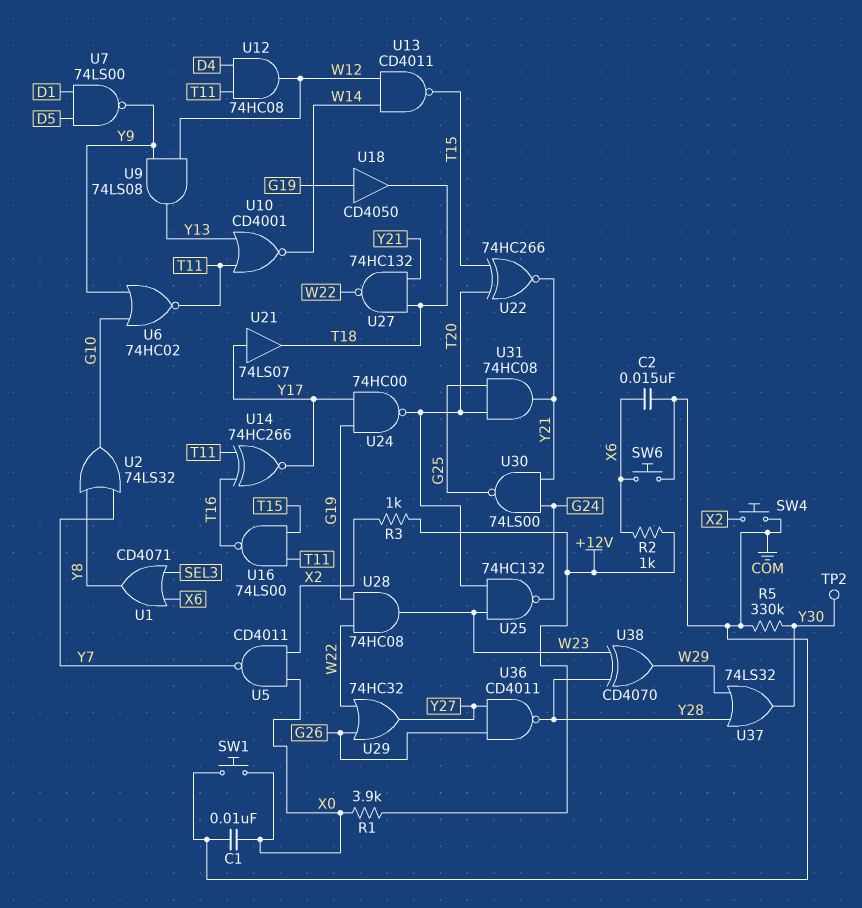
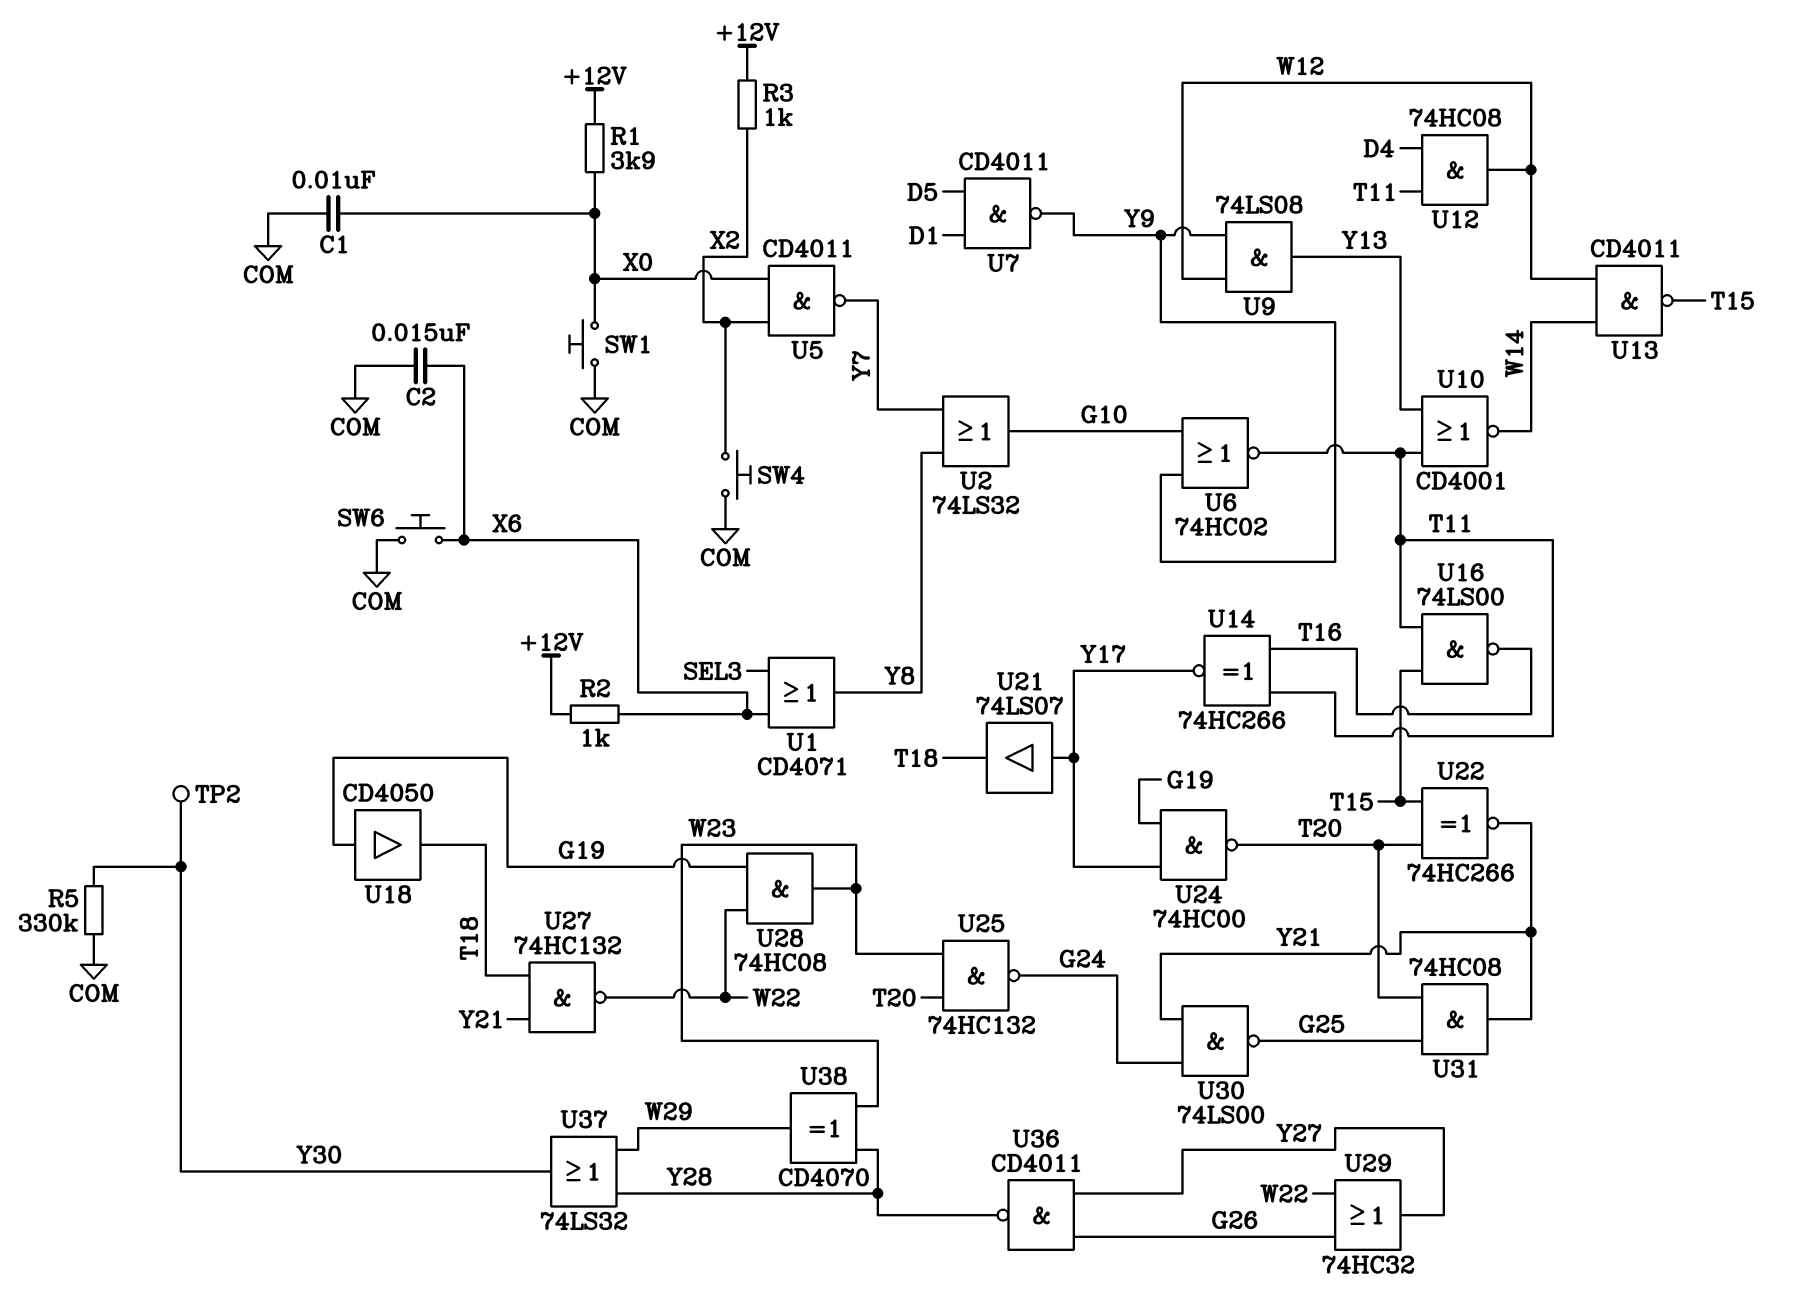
U7: NAND 74LS00 (in D1, in D5, out Y9) -> NAND CD4011 (in D1, in D5, out Y9)

